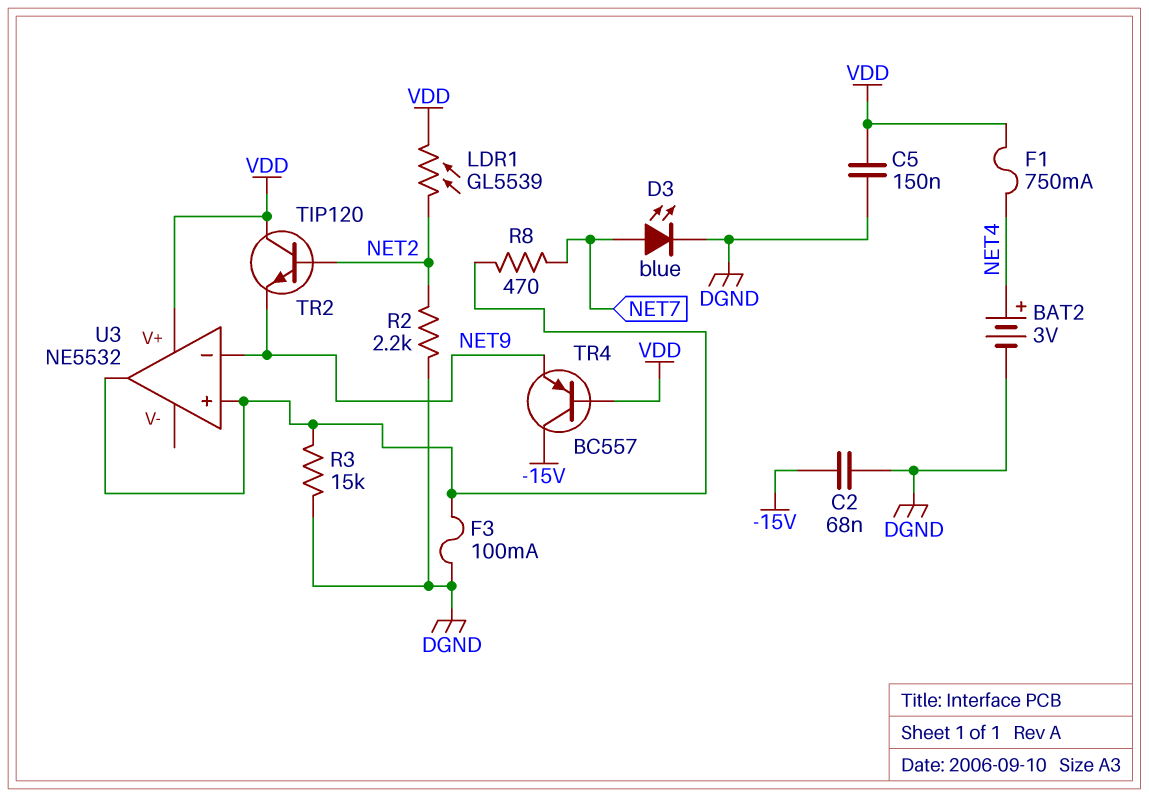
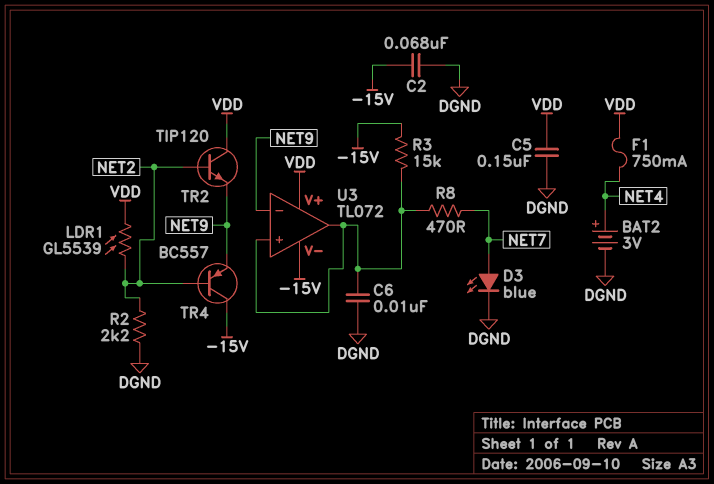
C6: none -> 10nF (DGND, U3/in+)
F3: 100mA (DGND, U3/in+) -> none
R3: 15k (DGND, U3/in+) -> 15k (-15V, U3/in+)
TR4: PNP BC557 (B VDD, C -15V, E NET9) -> PNP BC557 (B NET2, C -15V, E NET9)
U3: NE5532 -> TL072
U3 pin V-: none -> -15V

